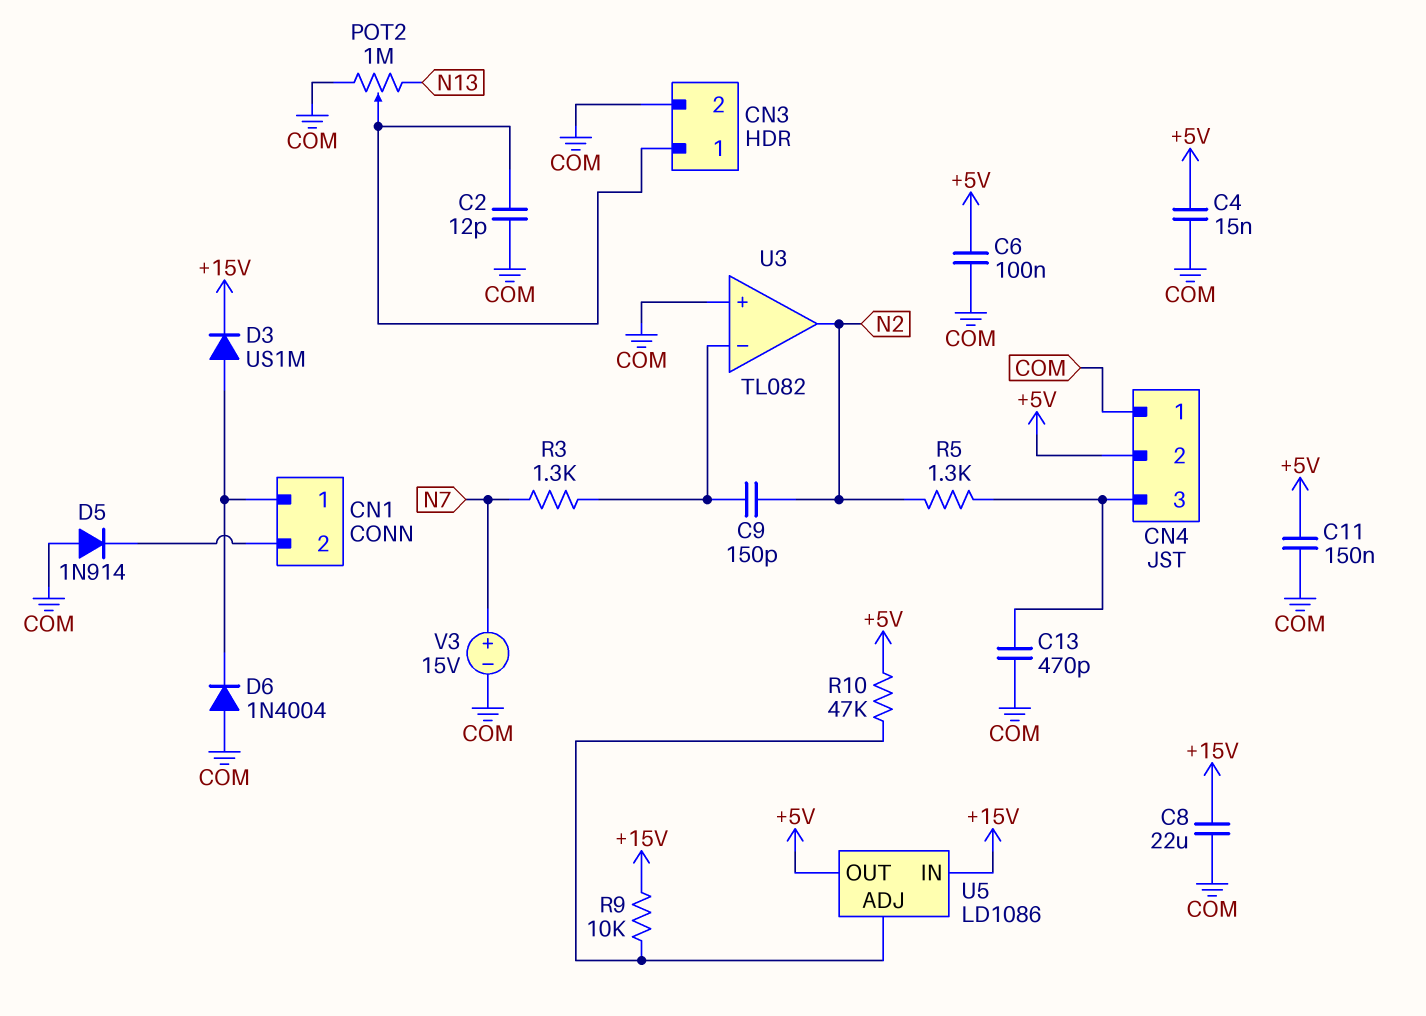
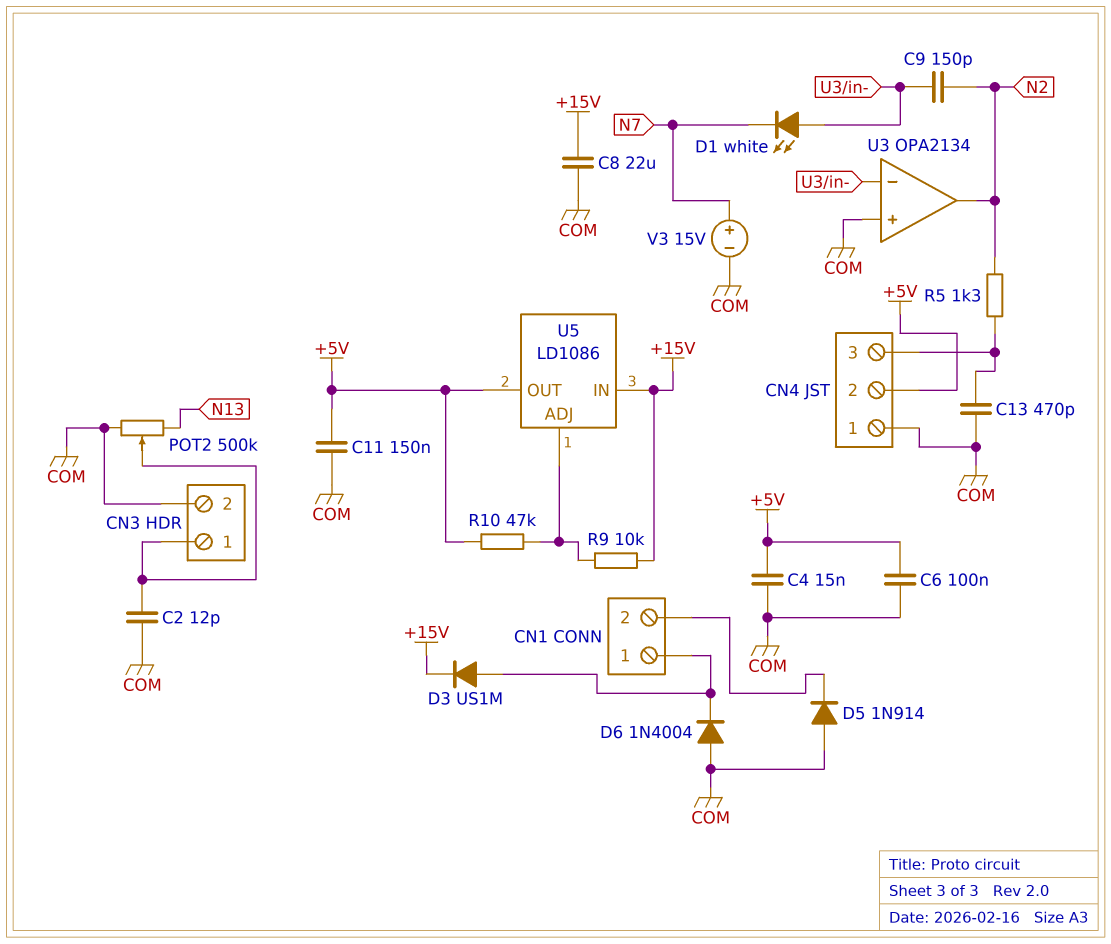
D1: none -> LED white (A U3/in-, K N7)
POT2: 1M (COM, N13, wiper CN3/1) -> 500k (COM, N13, wiper CN3/1)
R3: 1.3k (N7, U3/in-) -> none
U3: TL082 -> OPA2134

